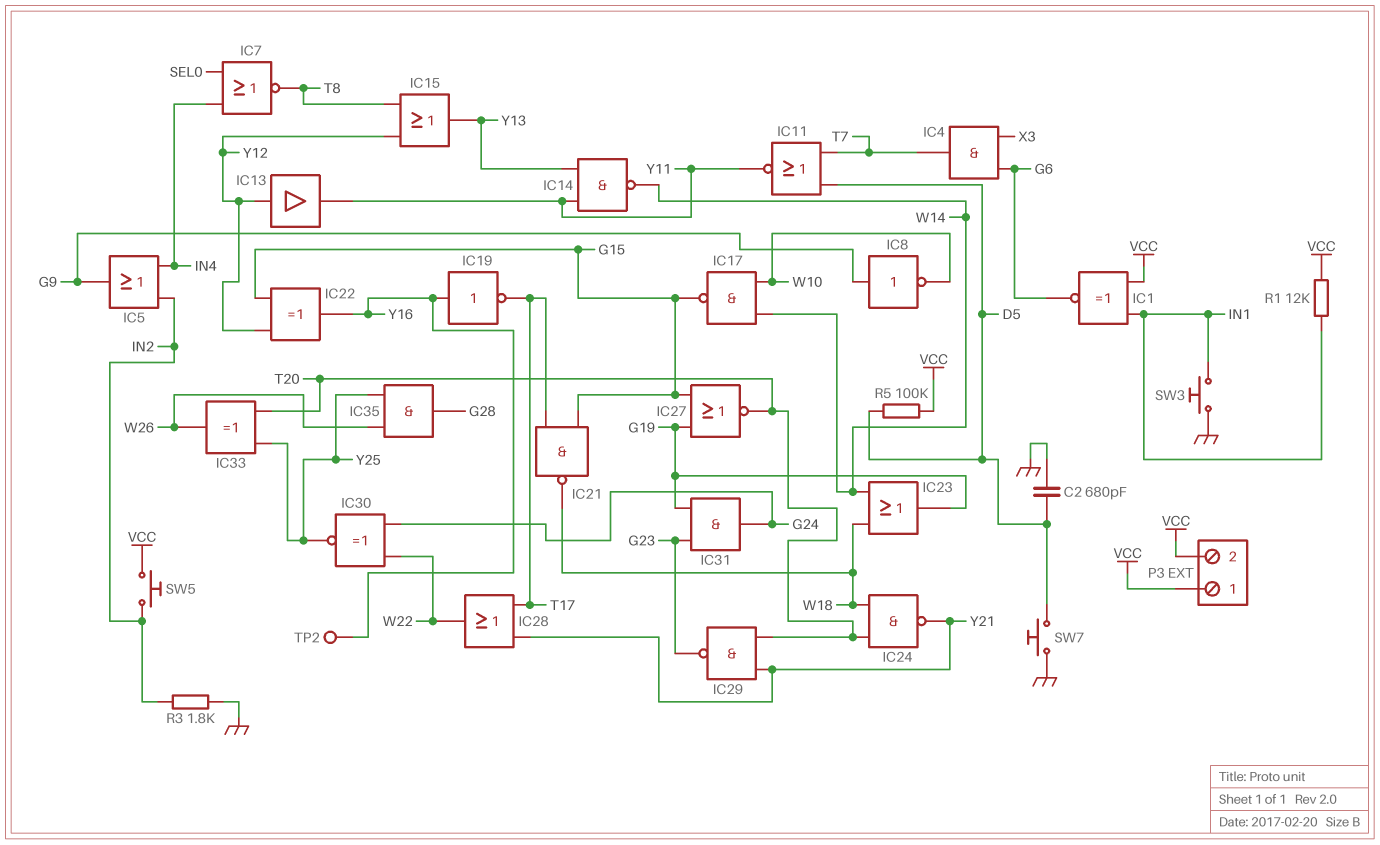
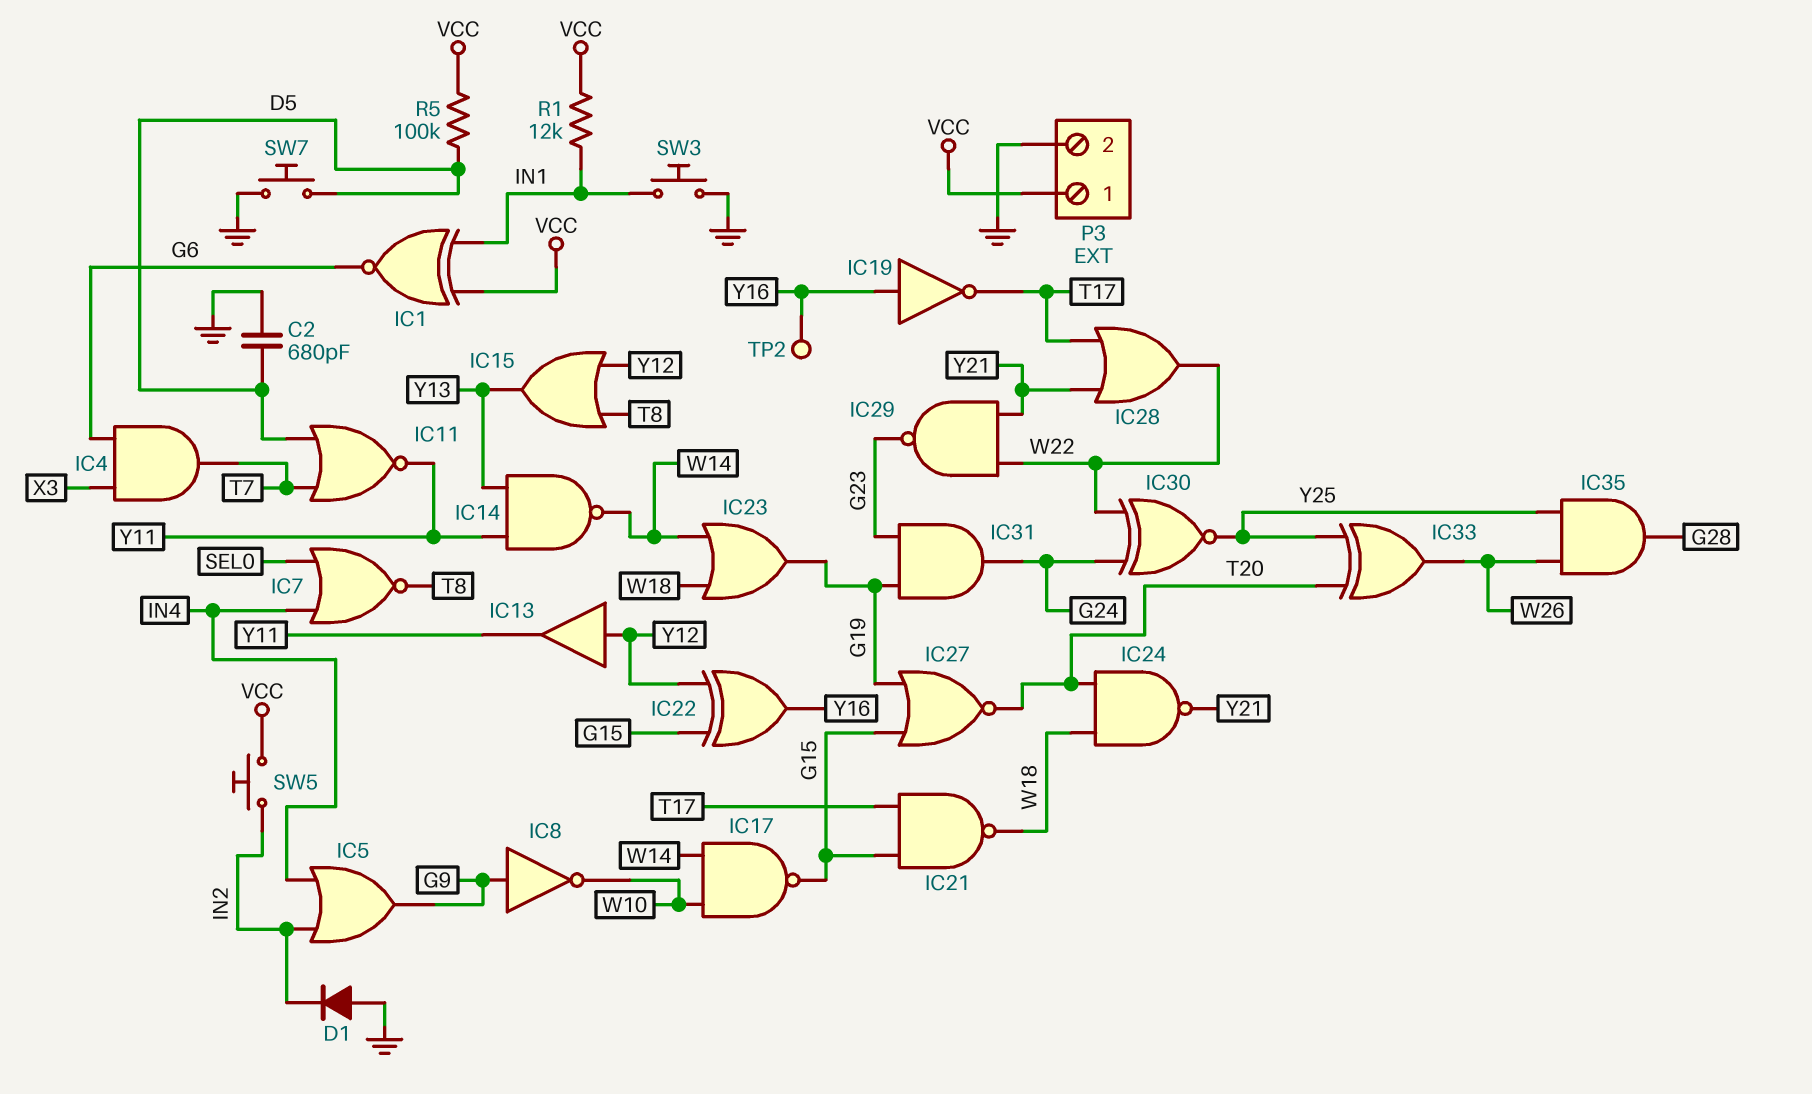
D1: none -> diode (A GND, K IN2)
IC29: NAND (in T20, in Y21, out G23) -> NAND (in W22, in Y21, out G23)
P3 pin 2: VCC -> GND
R3: 1.8k (GND, IN2) -> none

